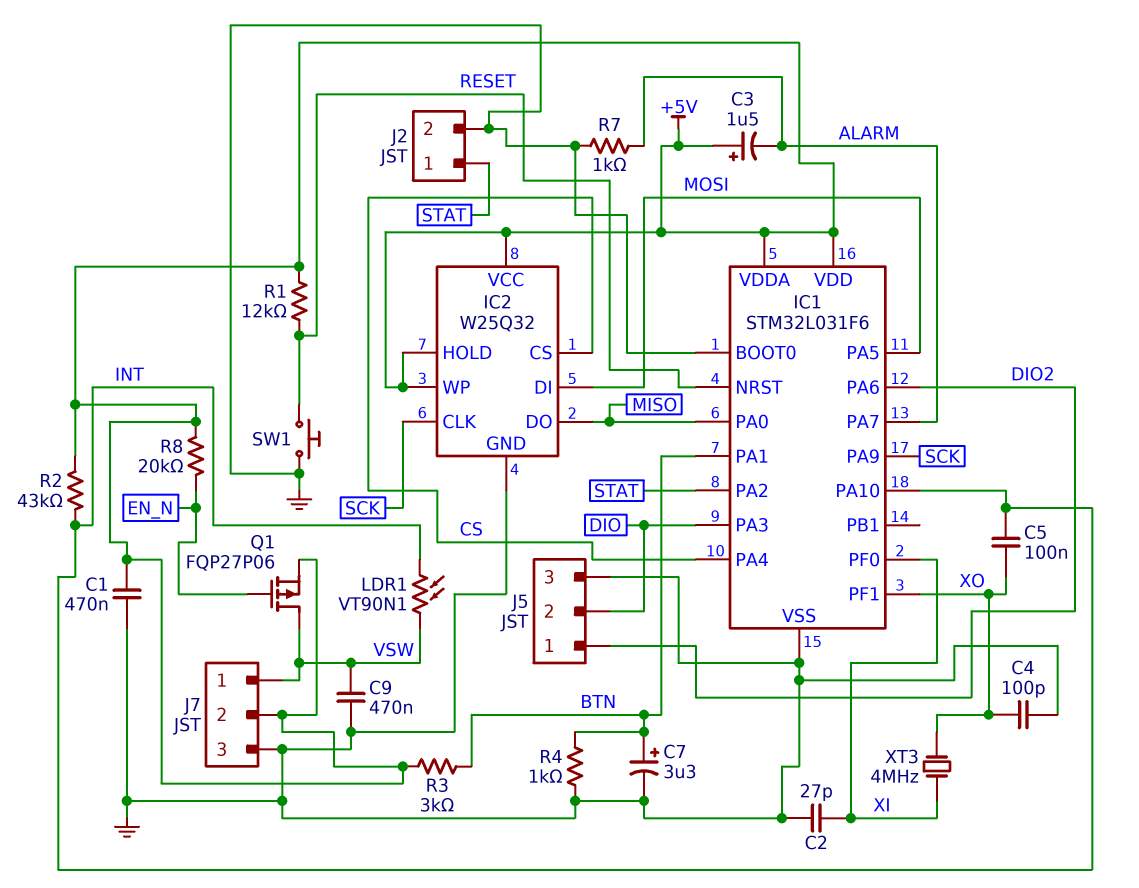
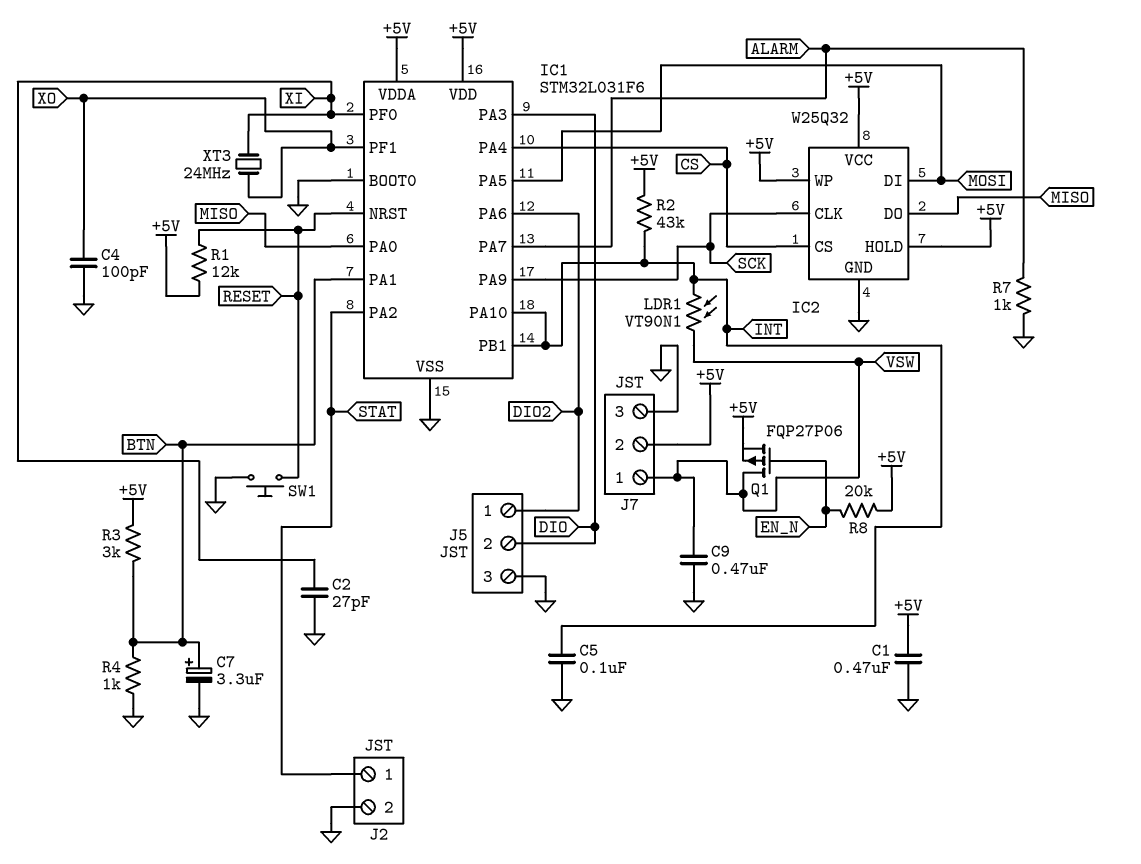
C3: 1.5uF (plus +5V, minus ALARM) -> none
C5: 100nF (INT, XO) -> 100nF (GND, INT)
IC1 pin PB1: none -> INT
XT3: 4MHz (XI, XO) -> 24MHz (XI, XO)

